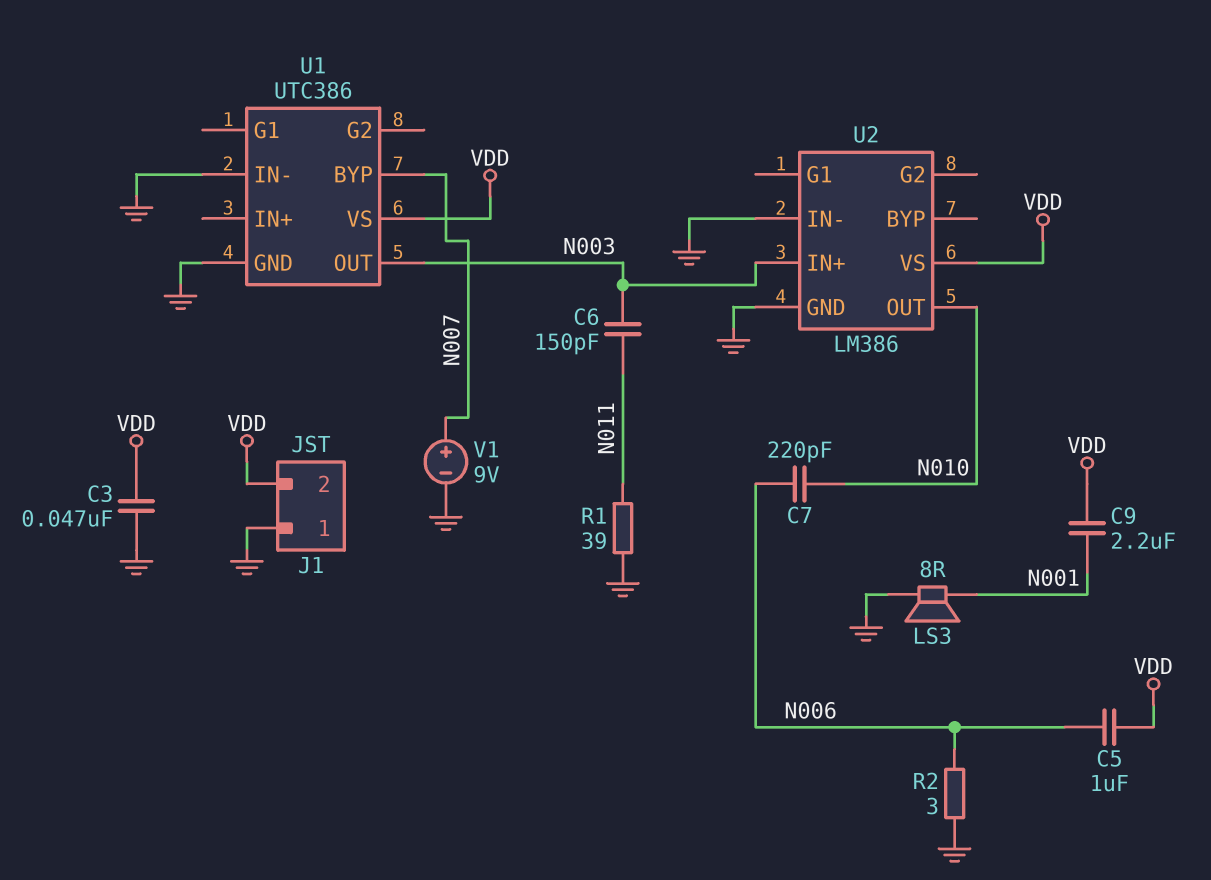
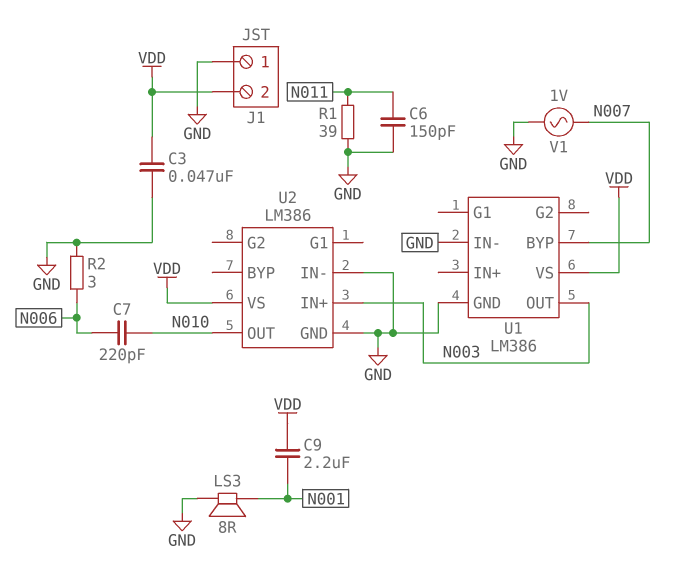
C5: 1uF (N006, VDD) -> none
C6: 150pF (N003, N011) -> 150pF (GND, N011)
U1: UTC386 -> LM386
V1: 9V (plus N007, minus GND) -> AC 1V (GND, N007)

